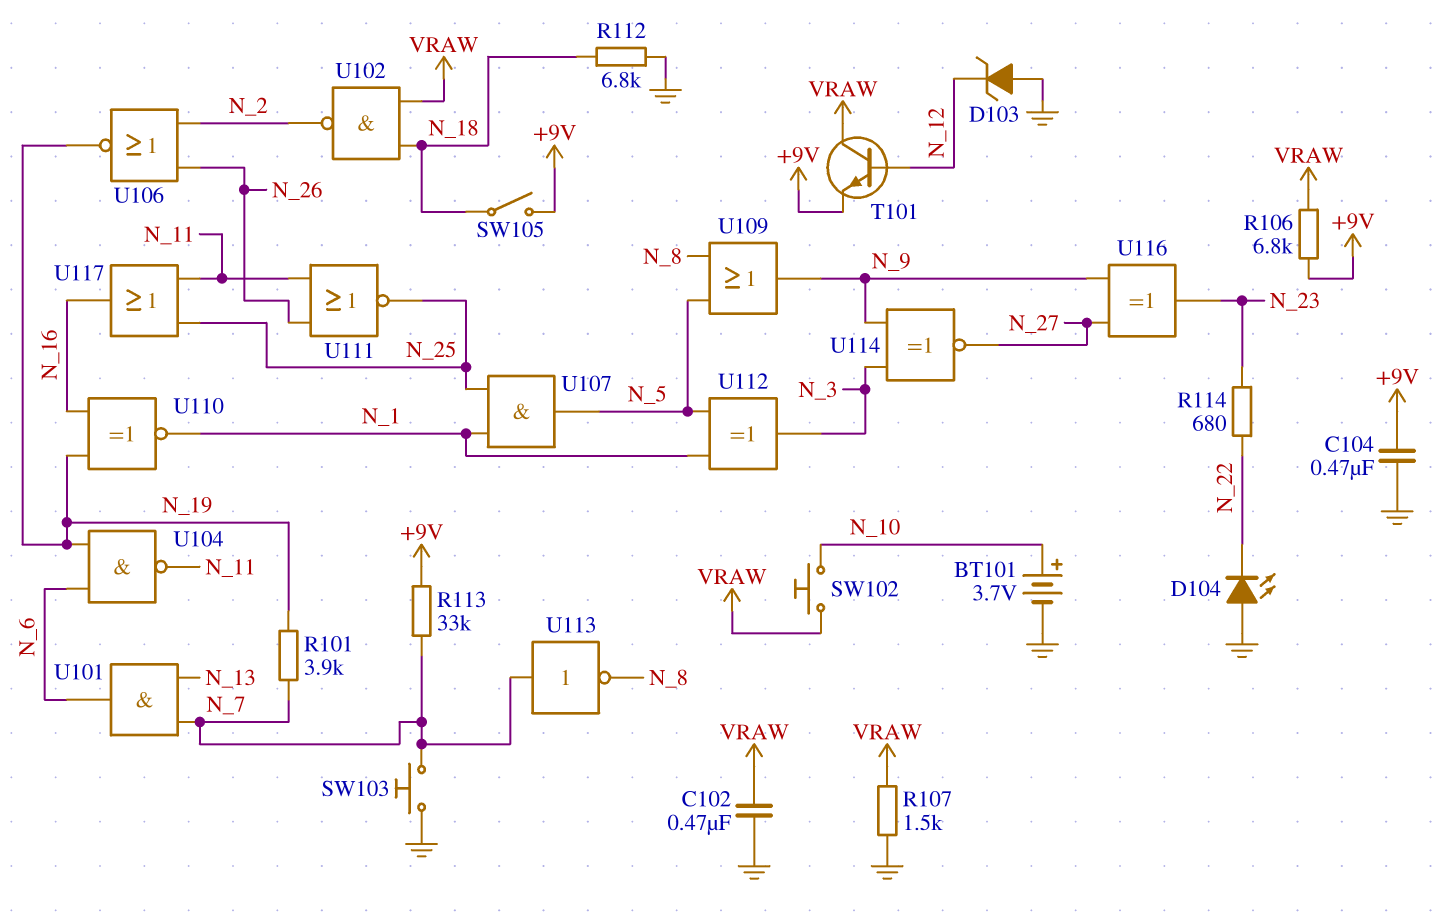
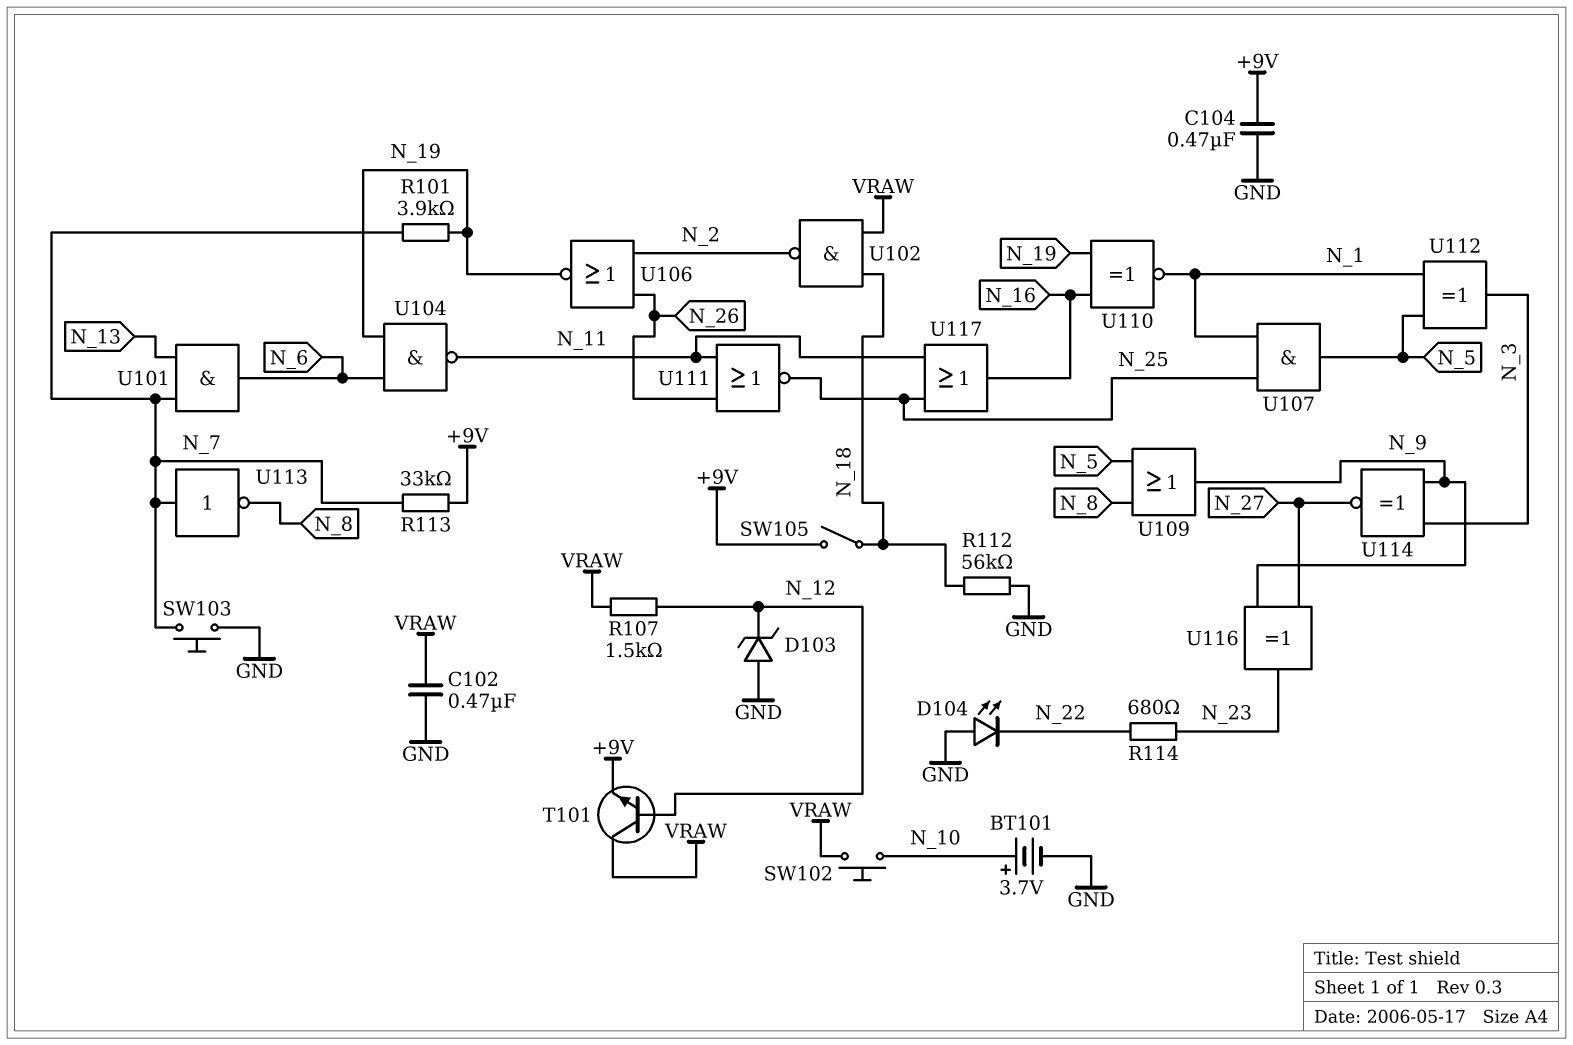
R106: 6.8k (+9V, VRAW) -> none
R107: 1.5k (GND, VRAW) -> 1.5k (N_12, VRAW)
R112: 6.8k (GND, N_18) -> 56k (GND, N_18)

